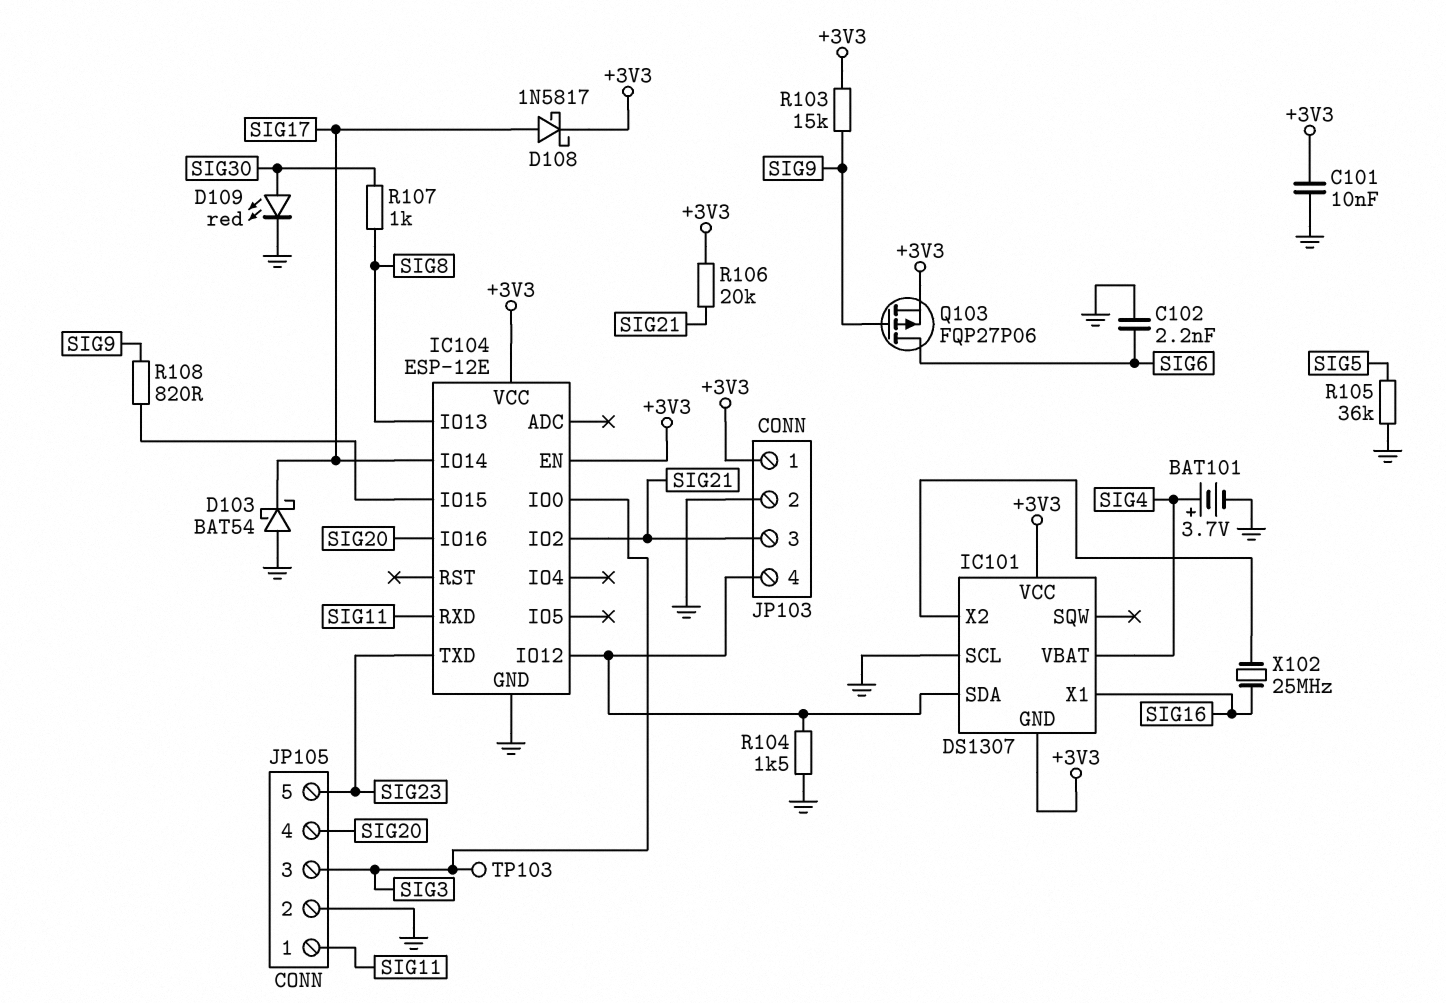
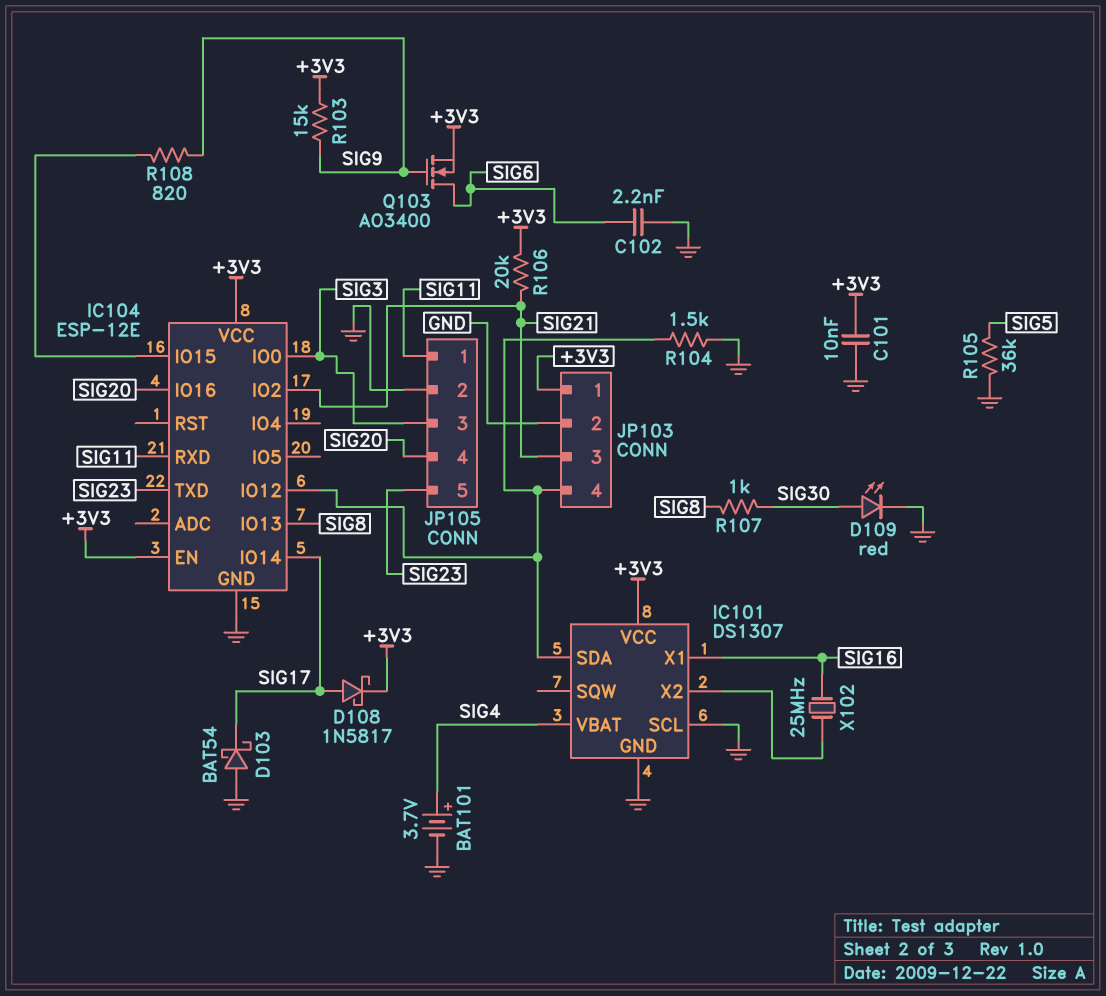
IC101 pin GND: +3V3 -> GND
Q103: PMOS FQP27P06 (G SIG9, D SIG6, S +3V3) -> NMOS AO3400 (G SIG9, D SIG6, S +3V3)
TP103: test point (SIG3) -> none

